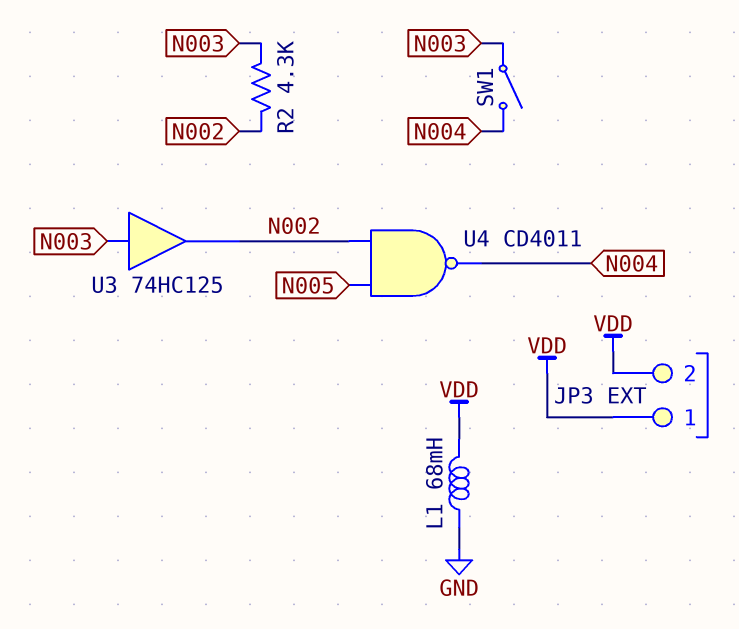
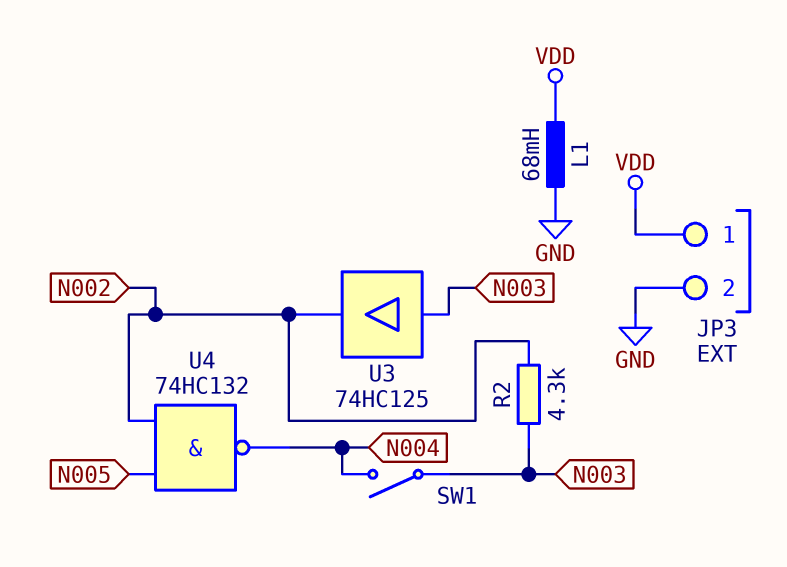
JP3 pin 2: VDD -> GND
U4: NAND CD4011 (in N002, in N005, out N004) -> NAND 74HC132 (in N002, in N005, out N004)

